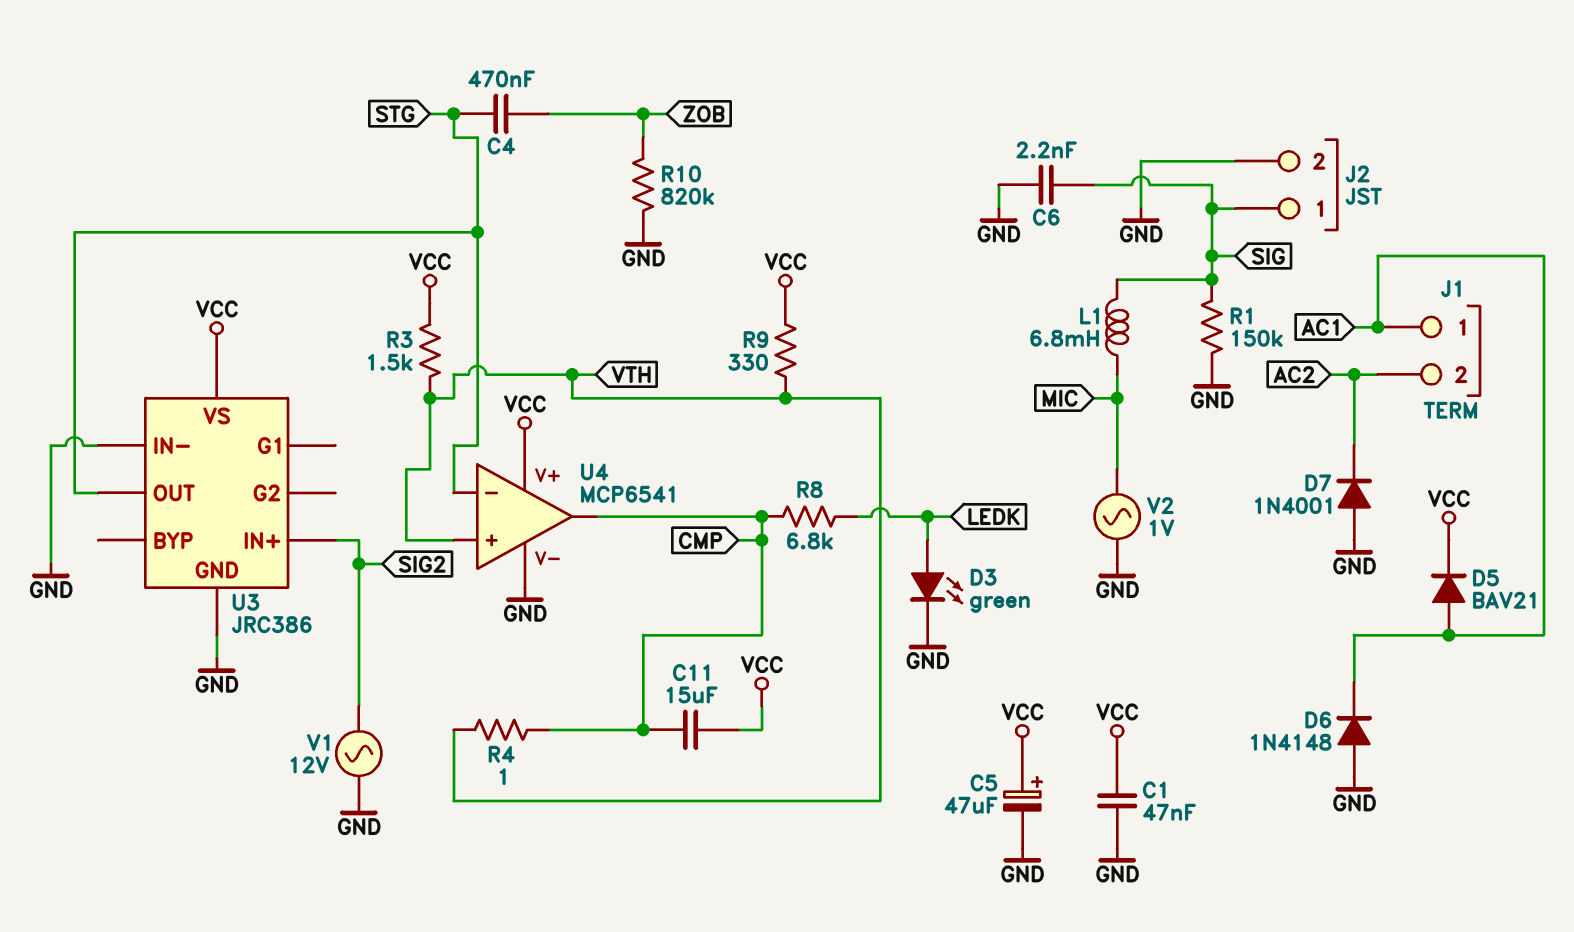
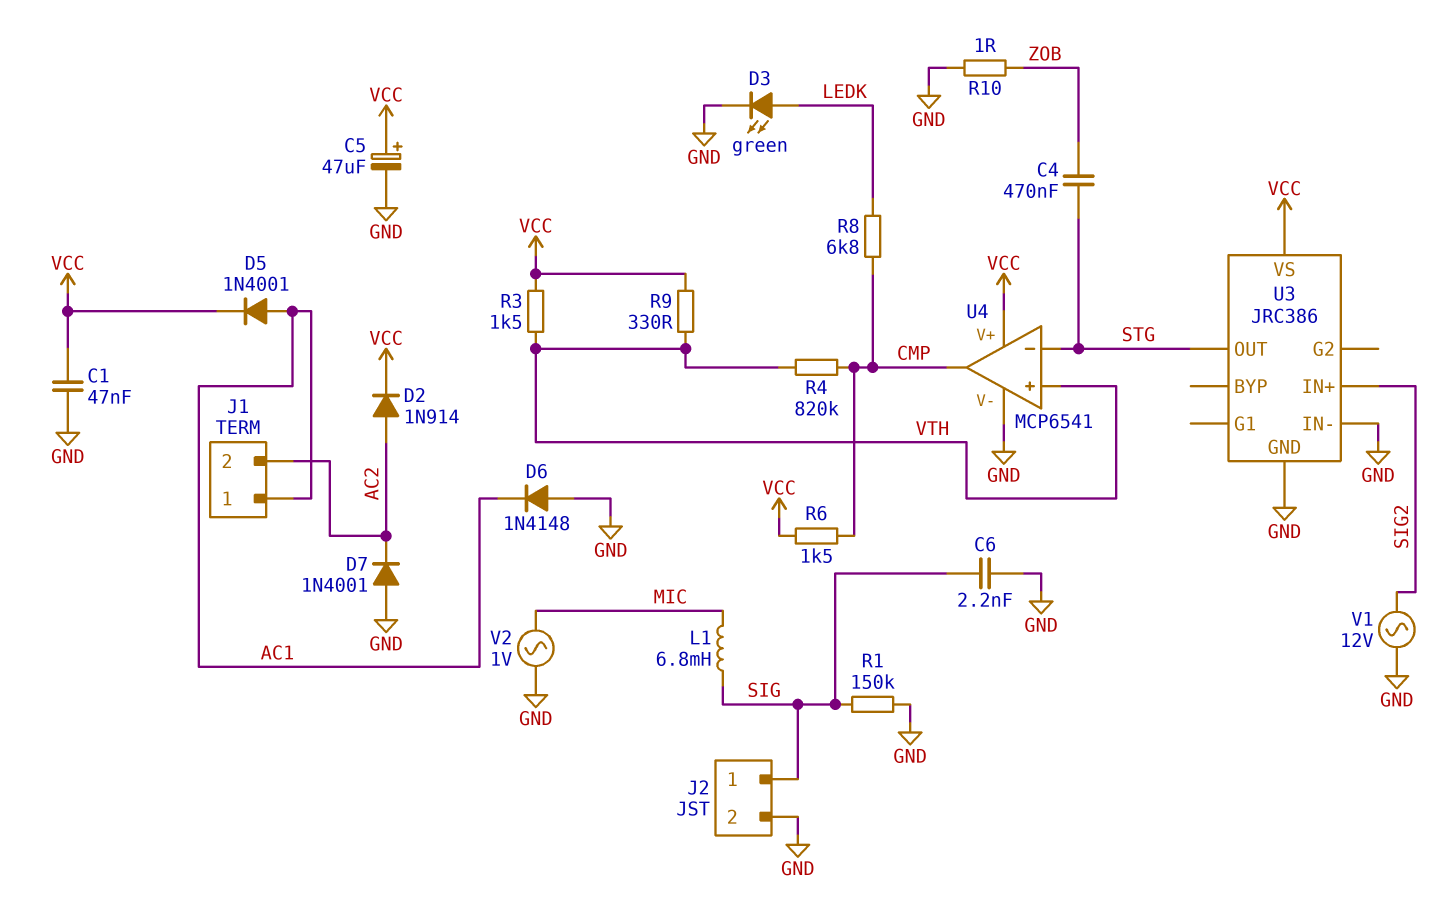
C11: 15uF (CMP, VCC) -> none
D2: none -> diode 1N914 (A AC2, K VCC)
D5: diode BAV21 (A AC1, K VCC) -> diode 1N4001 (A AC1, K VCC)
R4: 1 (CMP, VTH) -> 820k (CMP, VTH)
R6: none -> 1.5k (CMP, VCC)
R10: 820k (GND, ZOB) -> 1 (GND, ZOB)

